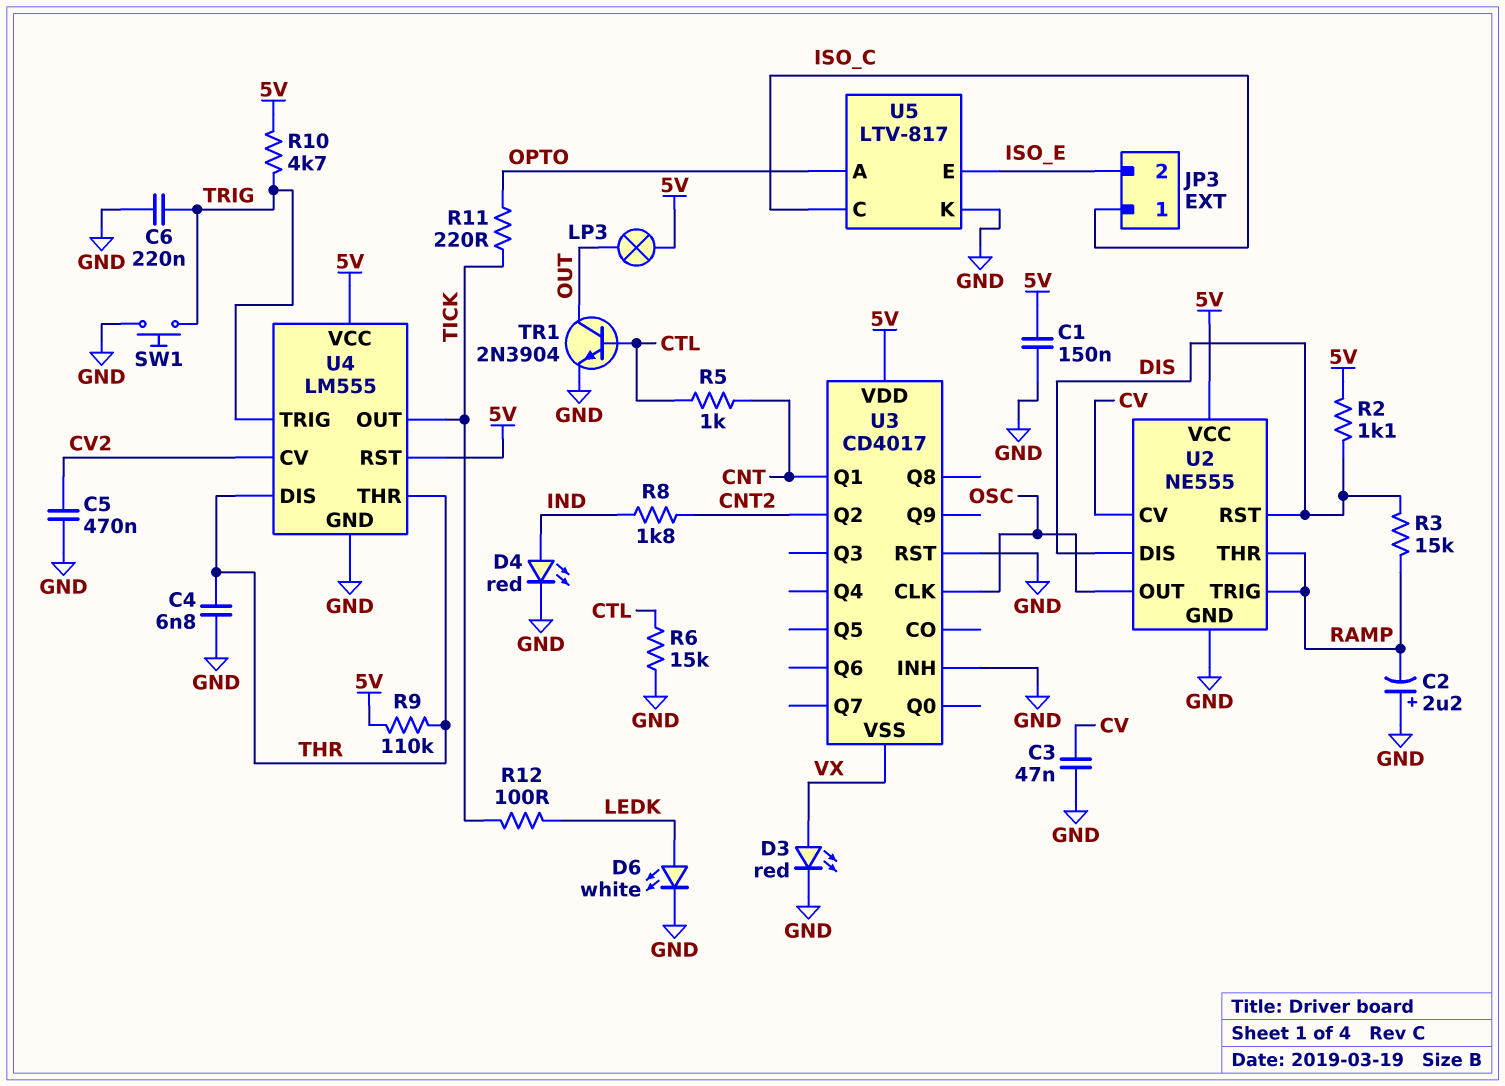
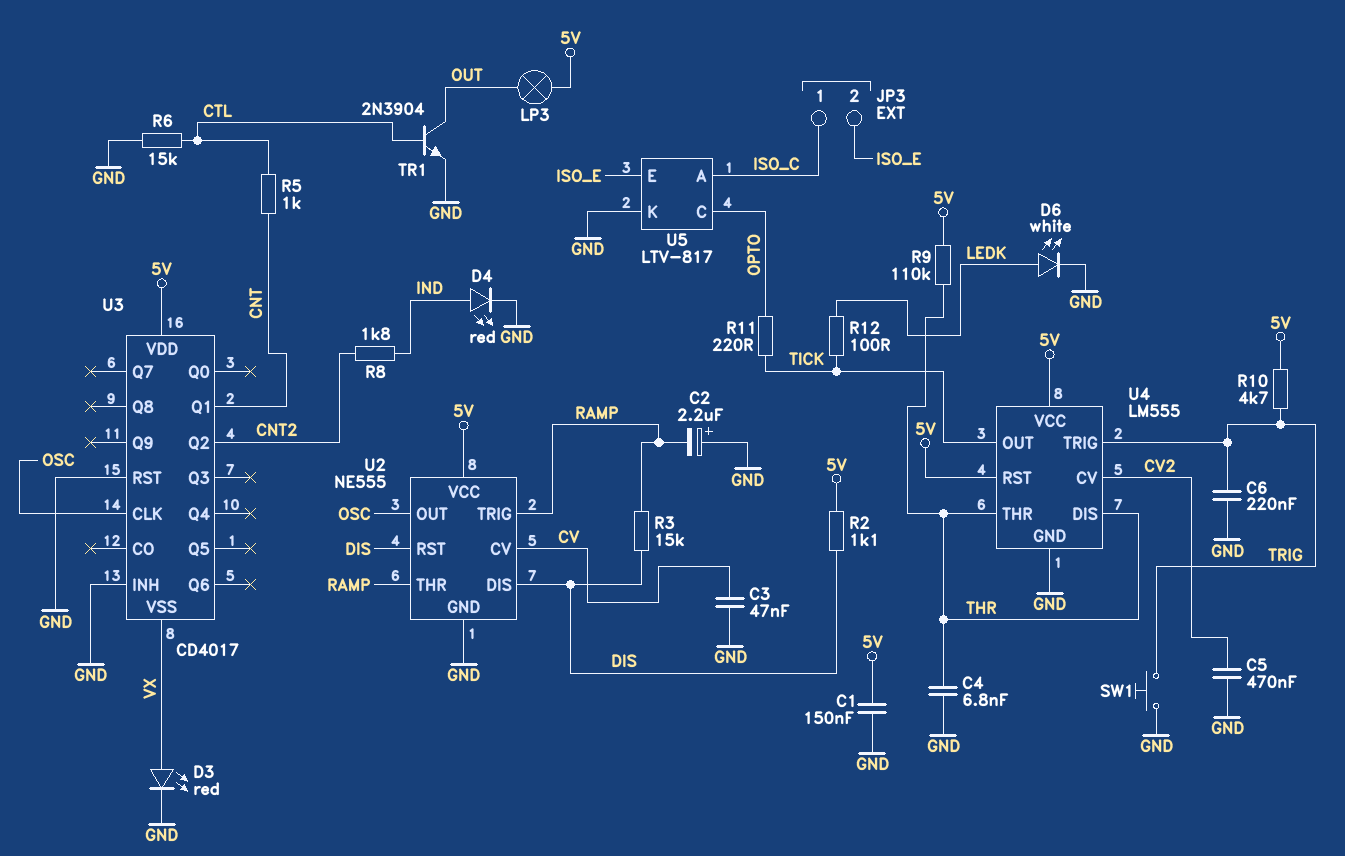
U5 pin A: OPTO -> ISO_C
U5 pin C: ISO_C -> OPTO

